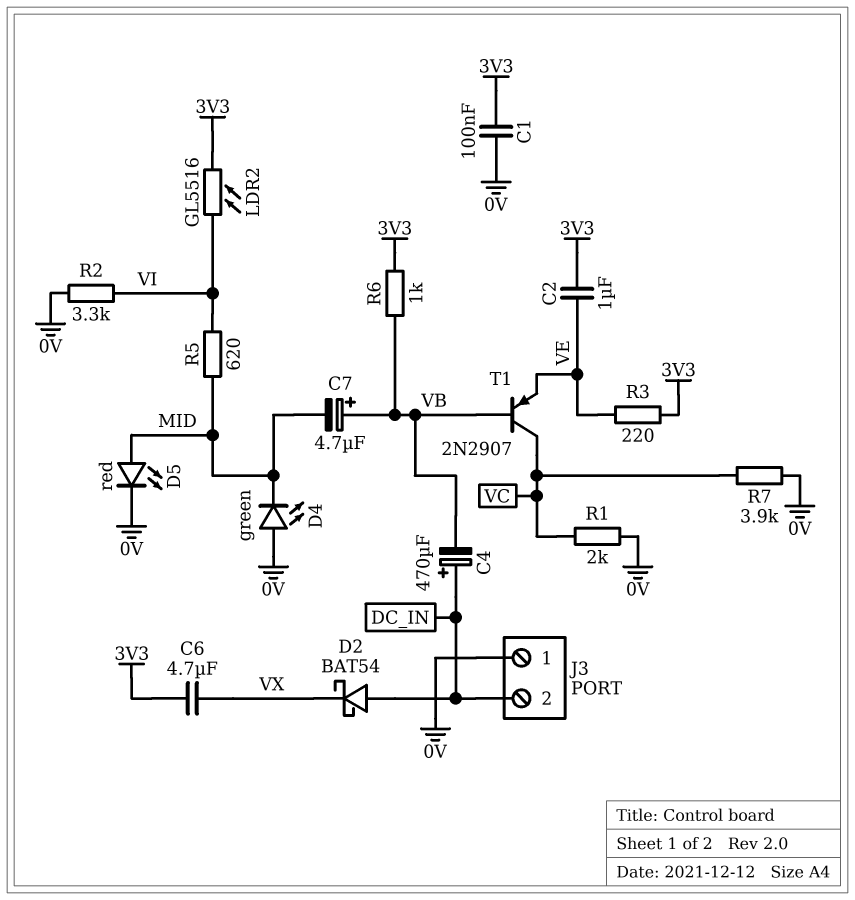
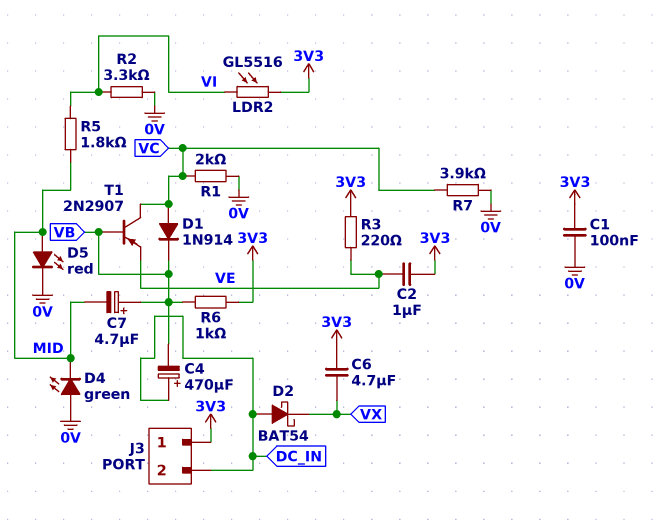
D1: none -> diode 1N914 (A VC, K VB)
J3 pin 1: 0V -> 3V3
R5: 620 (MID, VI) -> 1.8k (MID, VI)

